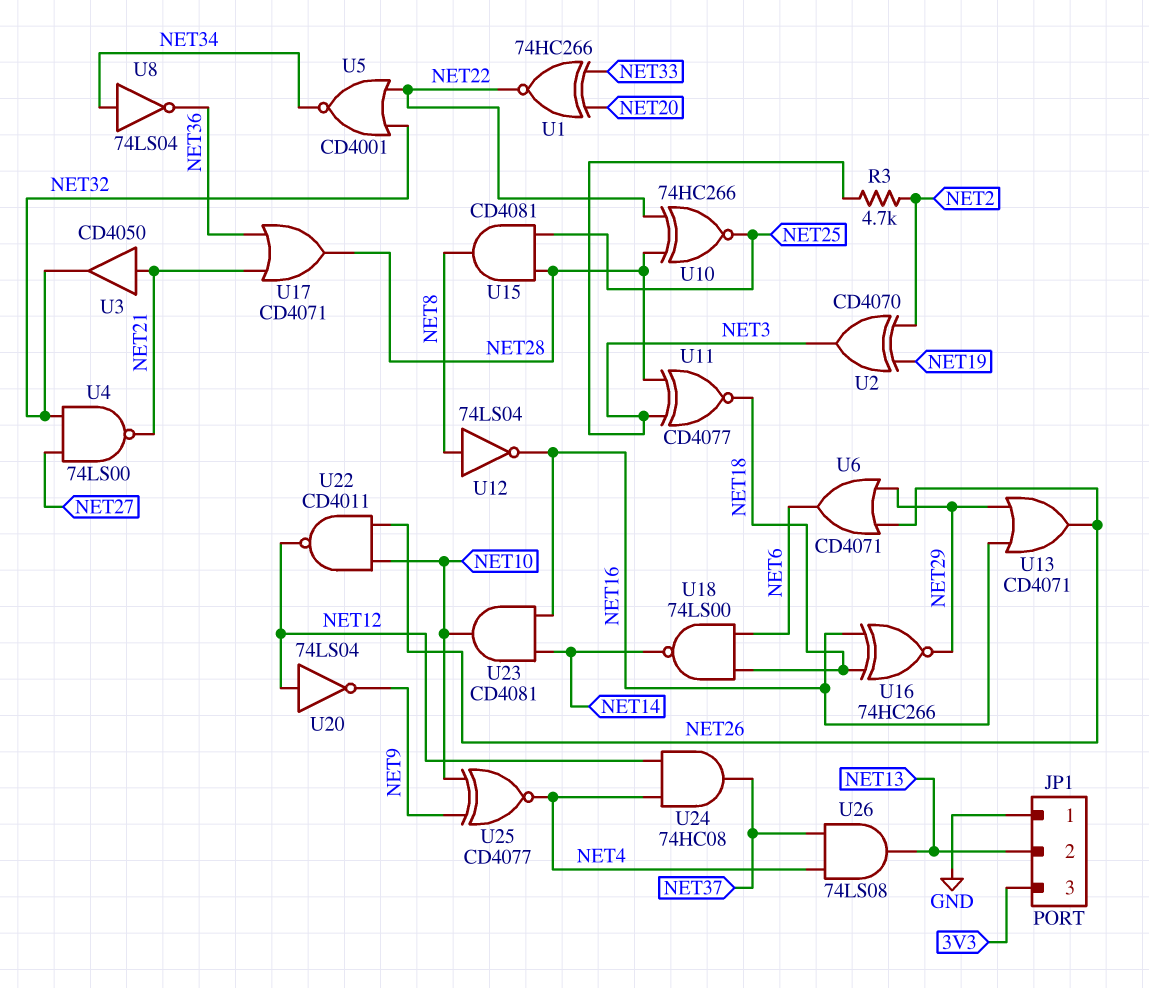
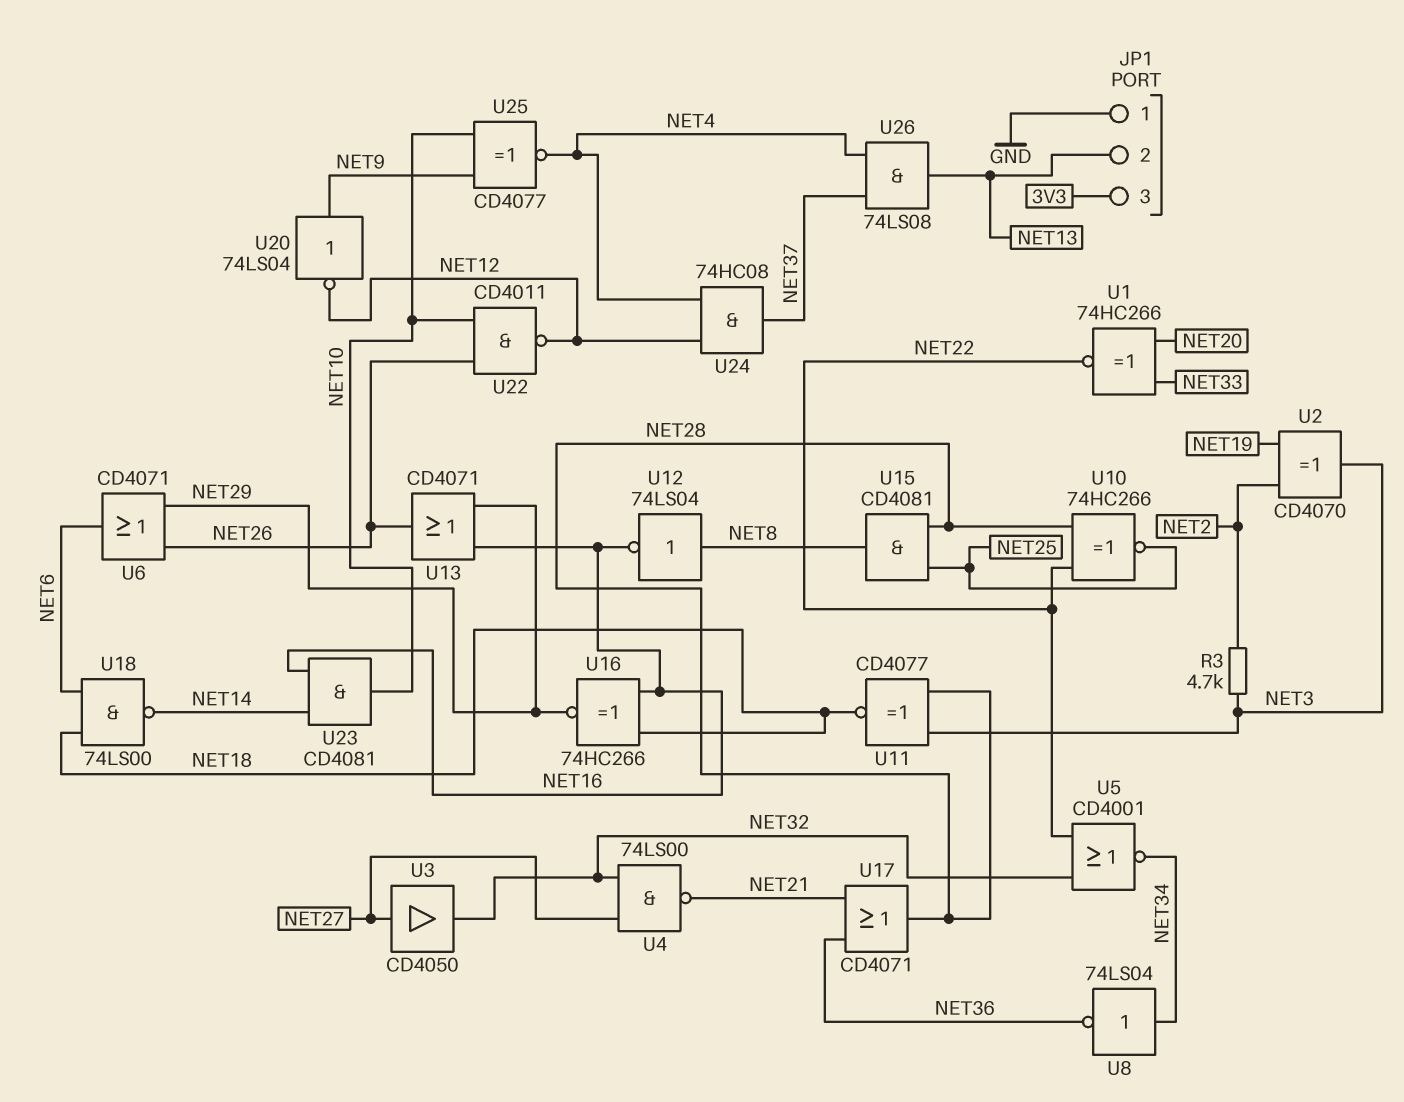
U3: buffer CD4050 (in NET21, out NET32) -> buffer CD4050 (in NET27, out NET32)
U20: NOT 74LS04 (in NET12, out NET9) -> NOT 74LS04 (in NET9, out NET12)

